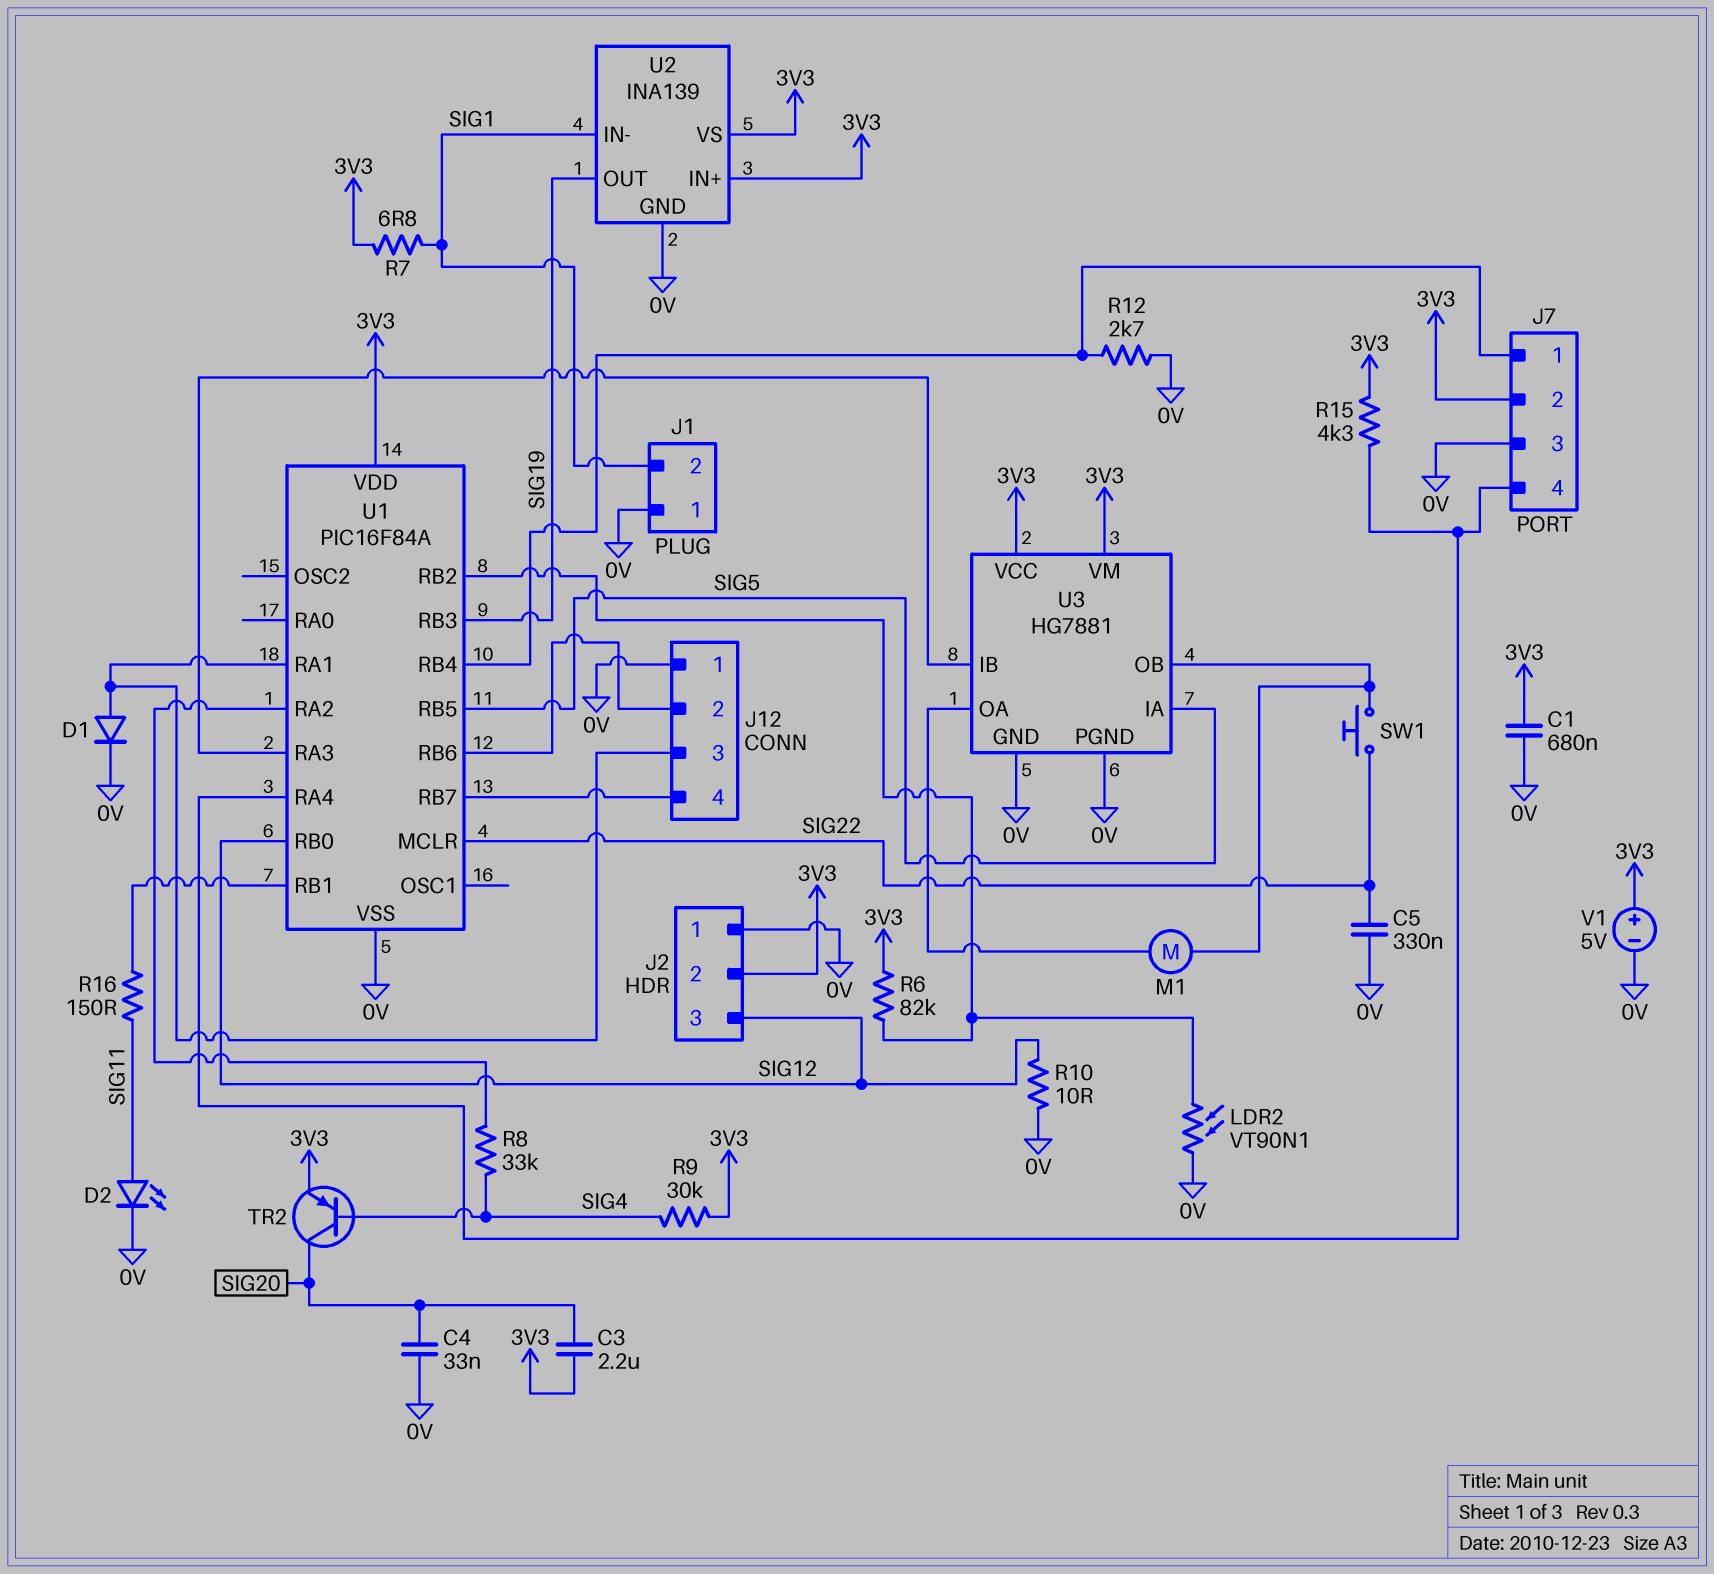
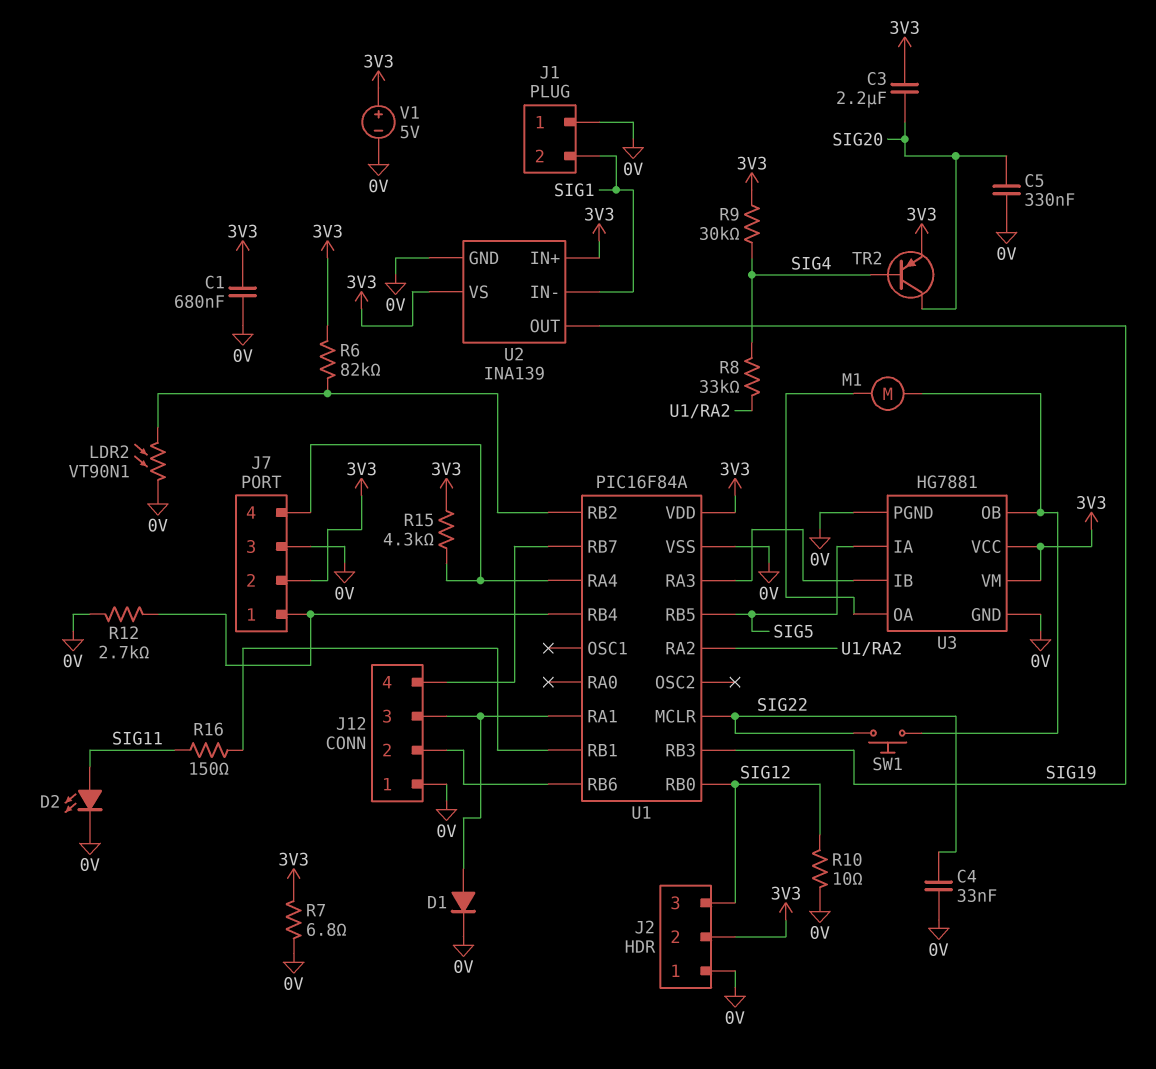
C4: 33nF (0V, SIG20) -> 33nF (0V, SIG22)
C5: 330nF (0V, SIG22) -> 330nF (0V, SIG20)
R7: 6.8 (3V3, SIG1) -> 6.8 (0V, 3V3)

